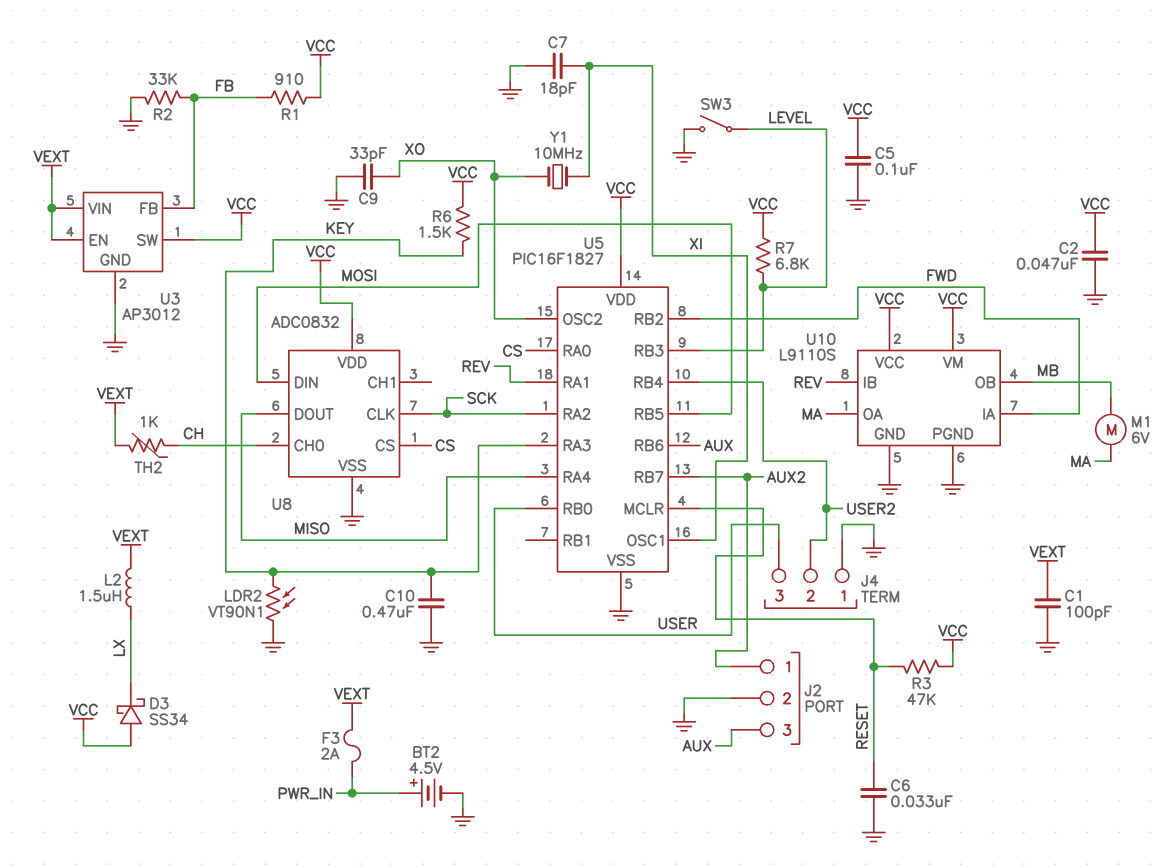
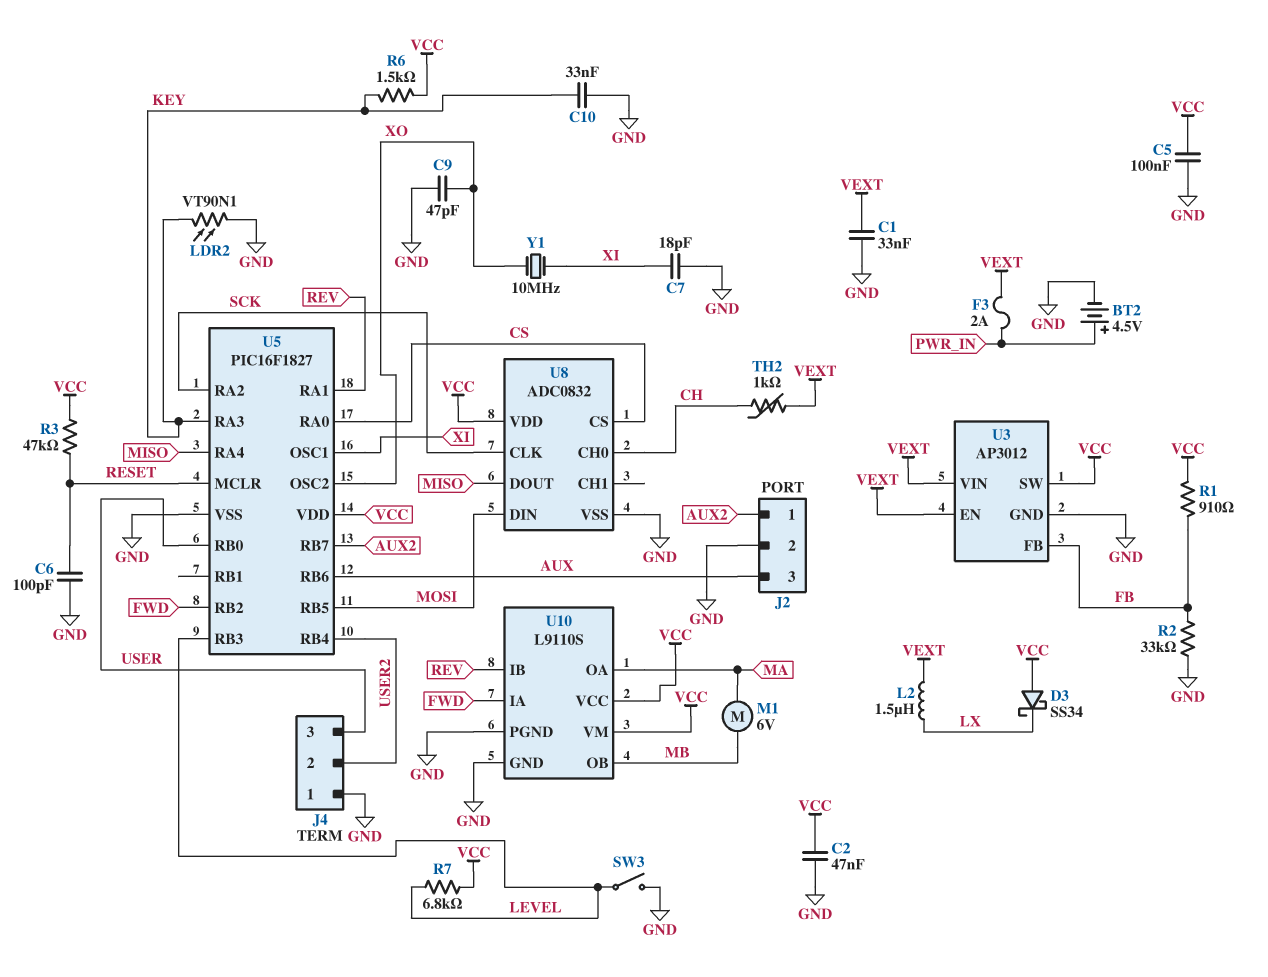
C1: 100pF (GND, VEXT) -> 33nF (GND, VEXT)
C6: 33nF (GND, RESET) -> 100pF (GND, RESET)
C9: 33pF (GND, XO) -> 47pF (GND, XO)
C10: 470nF (GND, KEY) -> 33nF (GND, KEY)

